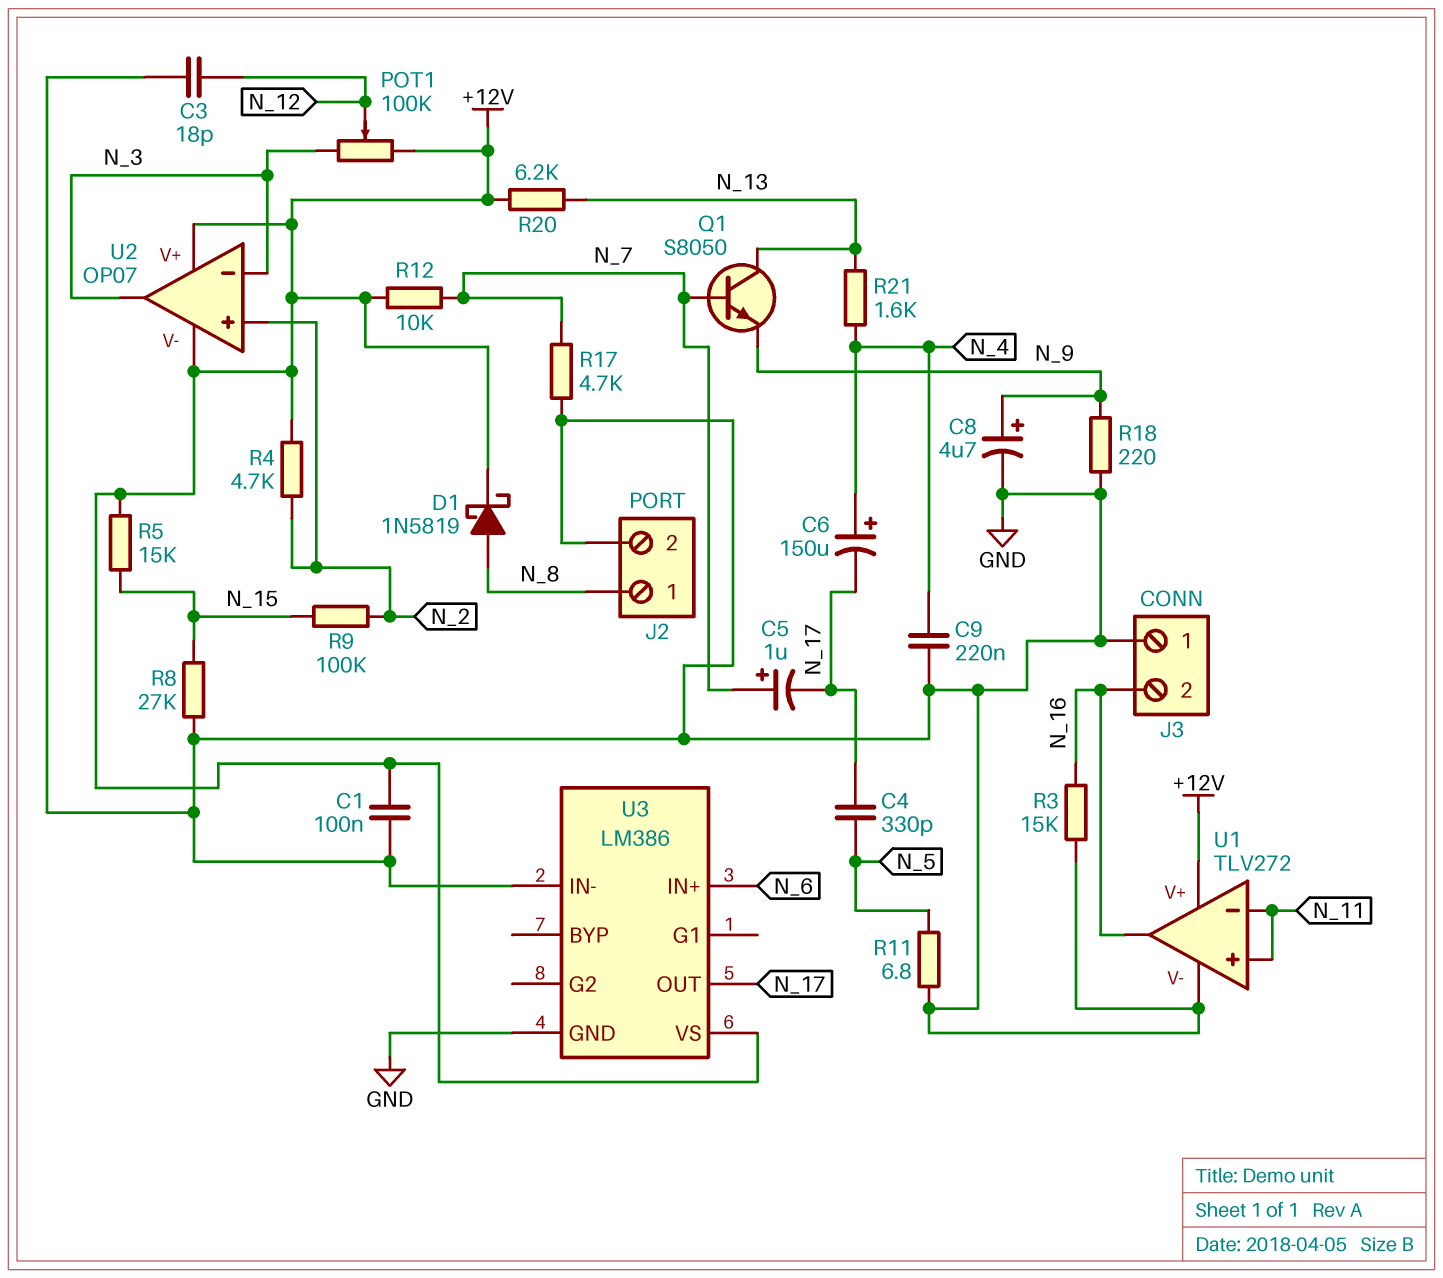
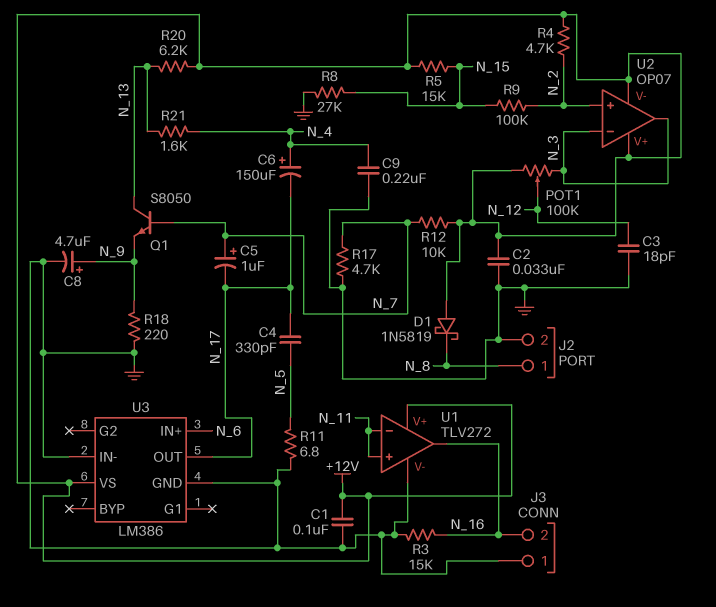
C2: none -> 33nF (+12V, GND)
D1: schottky 1N5819 (A N_8, K +12V) -> schottky 1N5819 (A +12V, K N_8)

